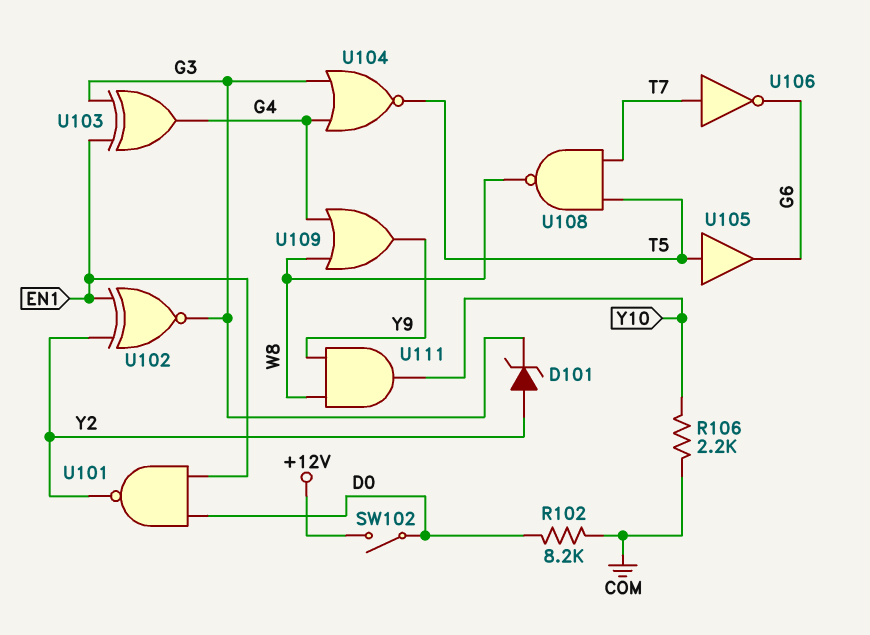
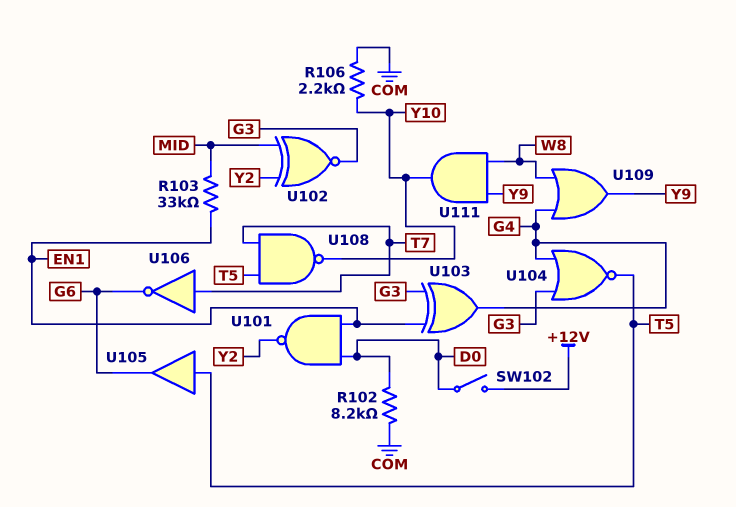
D101: zener (A Y2, K G3) -> none
R103: none -> 33k (EN1, MID)
U102: XNOR (in EN1, in Y2, out G3) -> XNOR (in MID, in Y2, out G3)
U108: NAND (in T5, in T7, out W8) -> NAND (in T5, in T7, out Y10)

